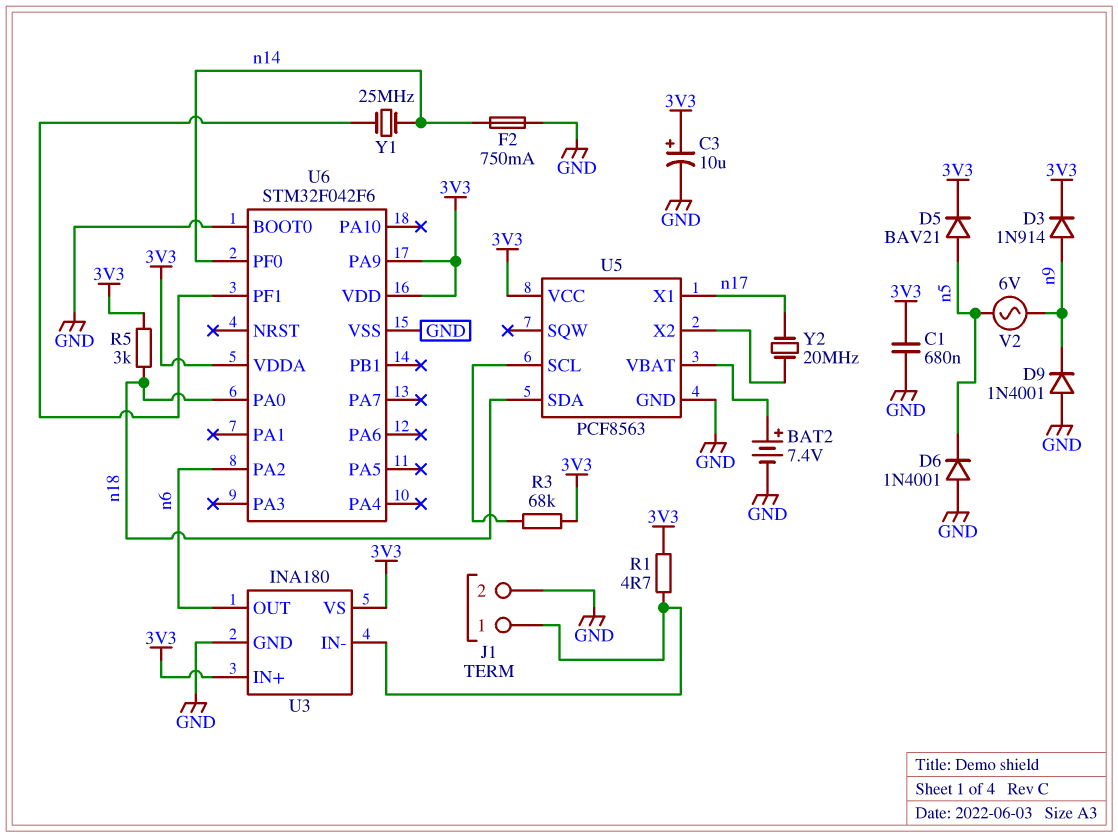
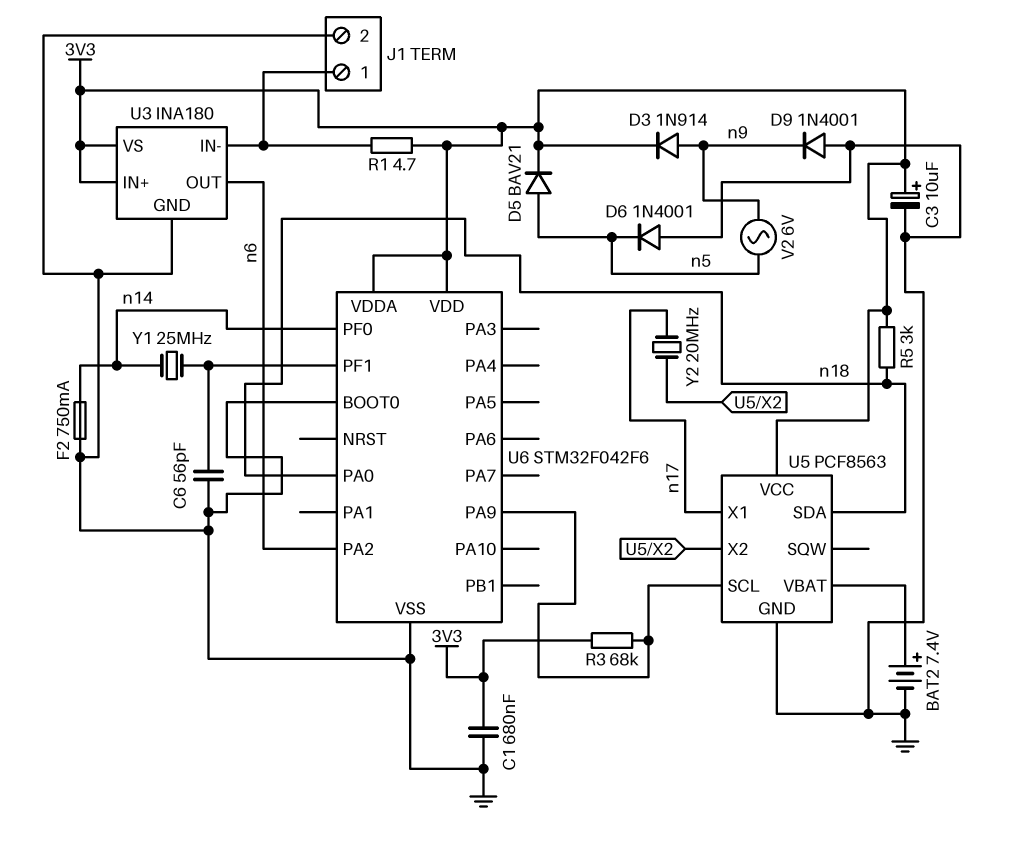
C6: none -> 56pF (GND, U6/PF1)
U6 pin PA9: 3V3 -> U5/SCL

